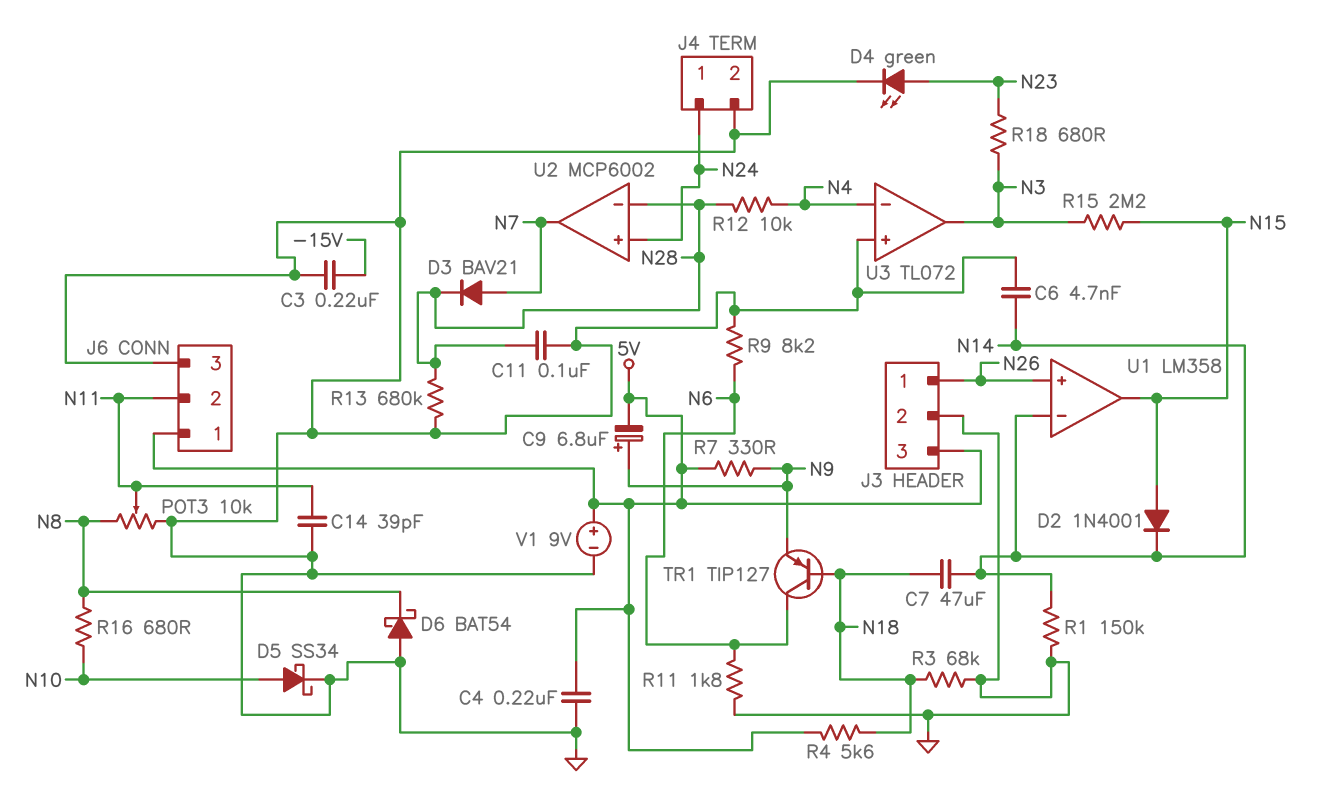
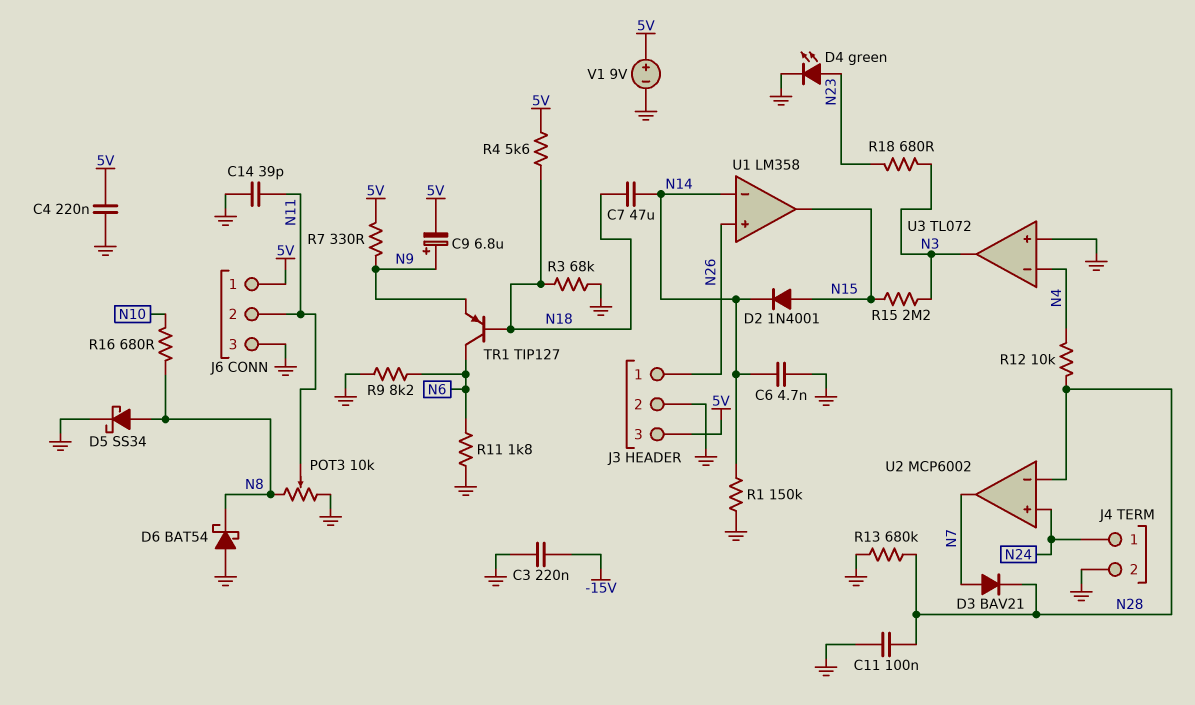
D5: schottky SS34 (A N10, K GND) -> schottky SS34 (A N8, K GND)

